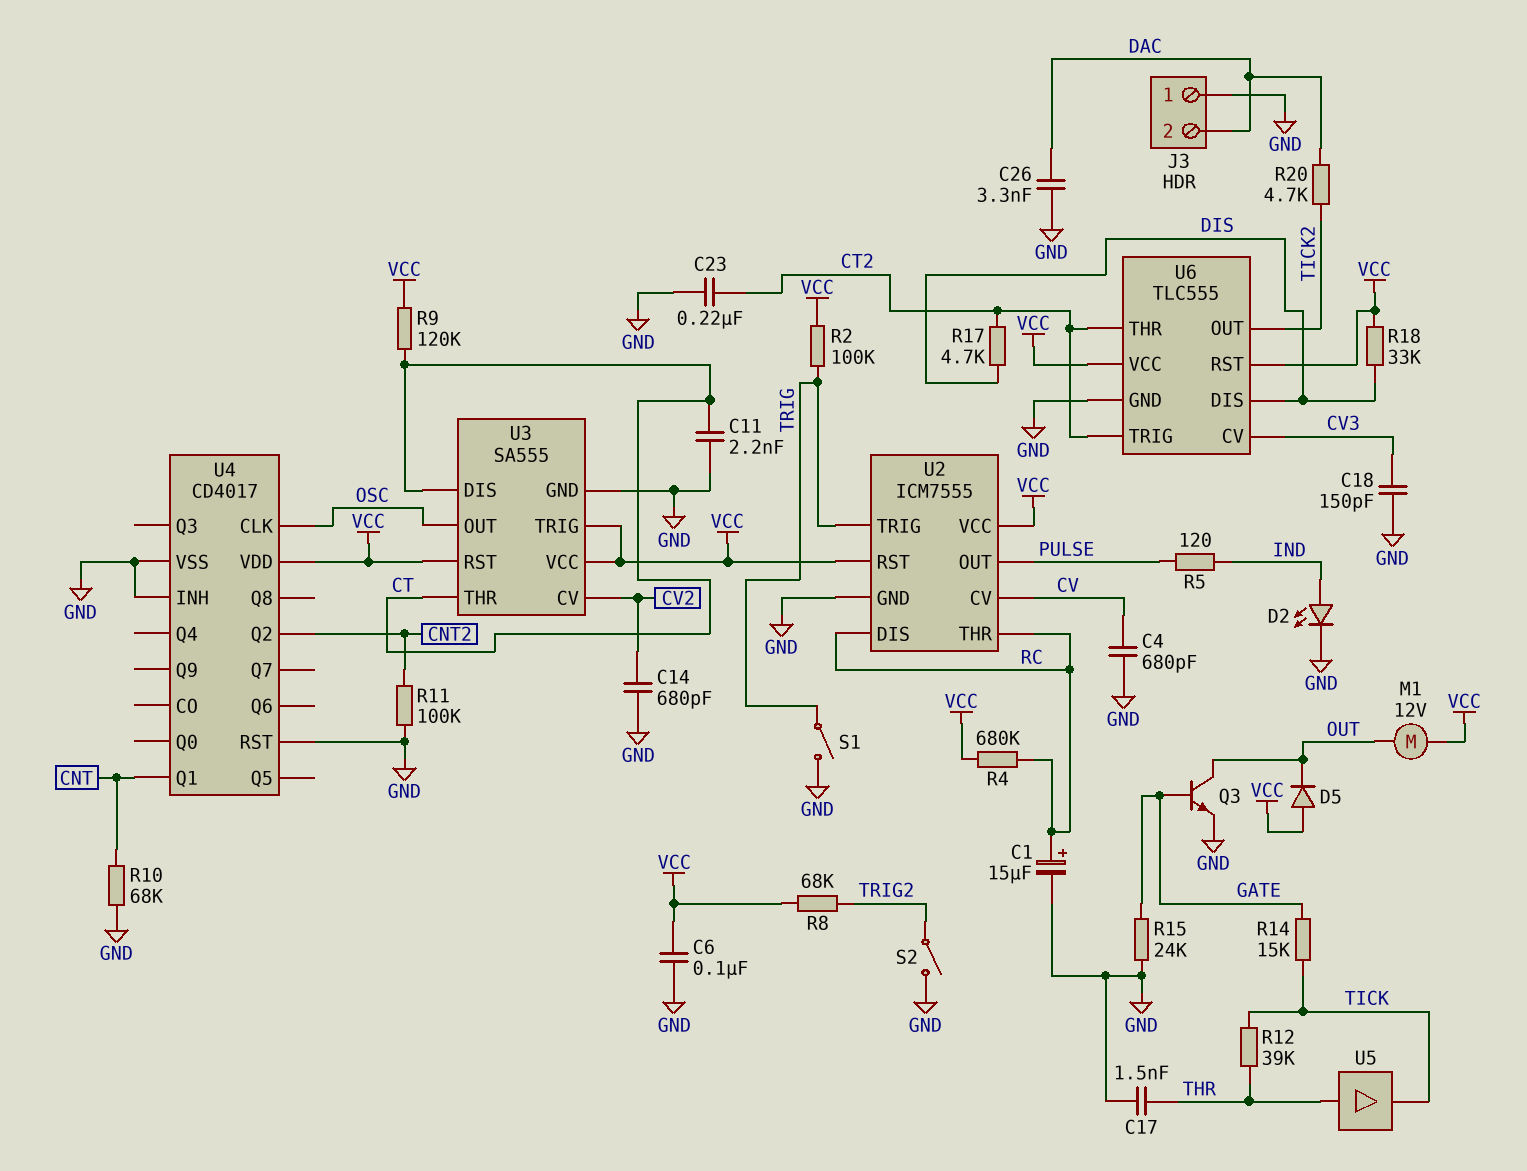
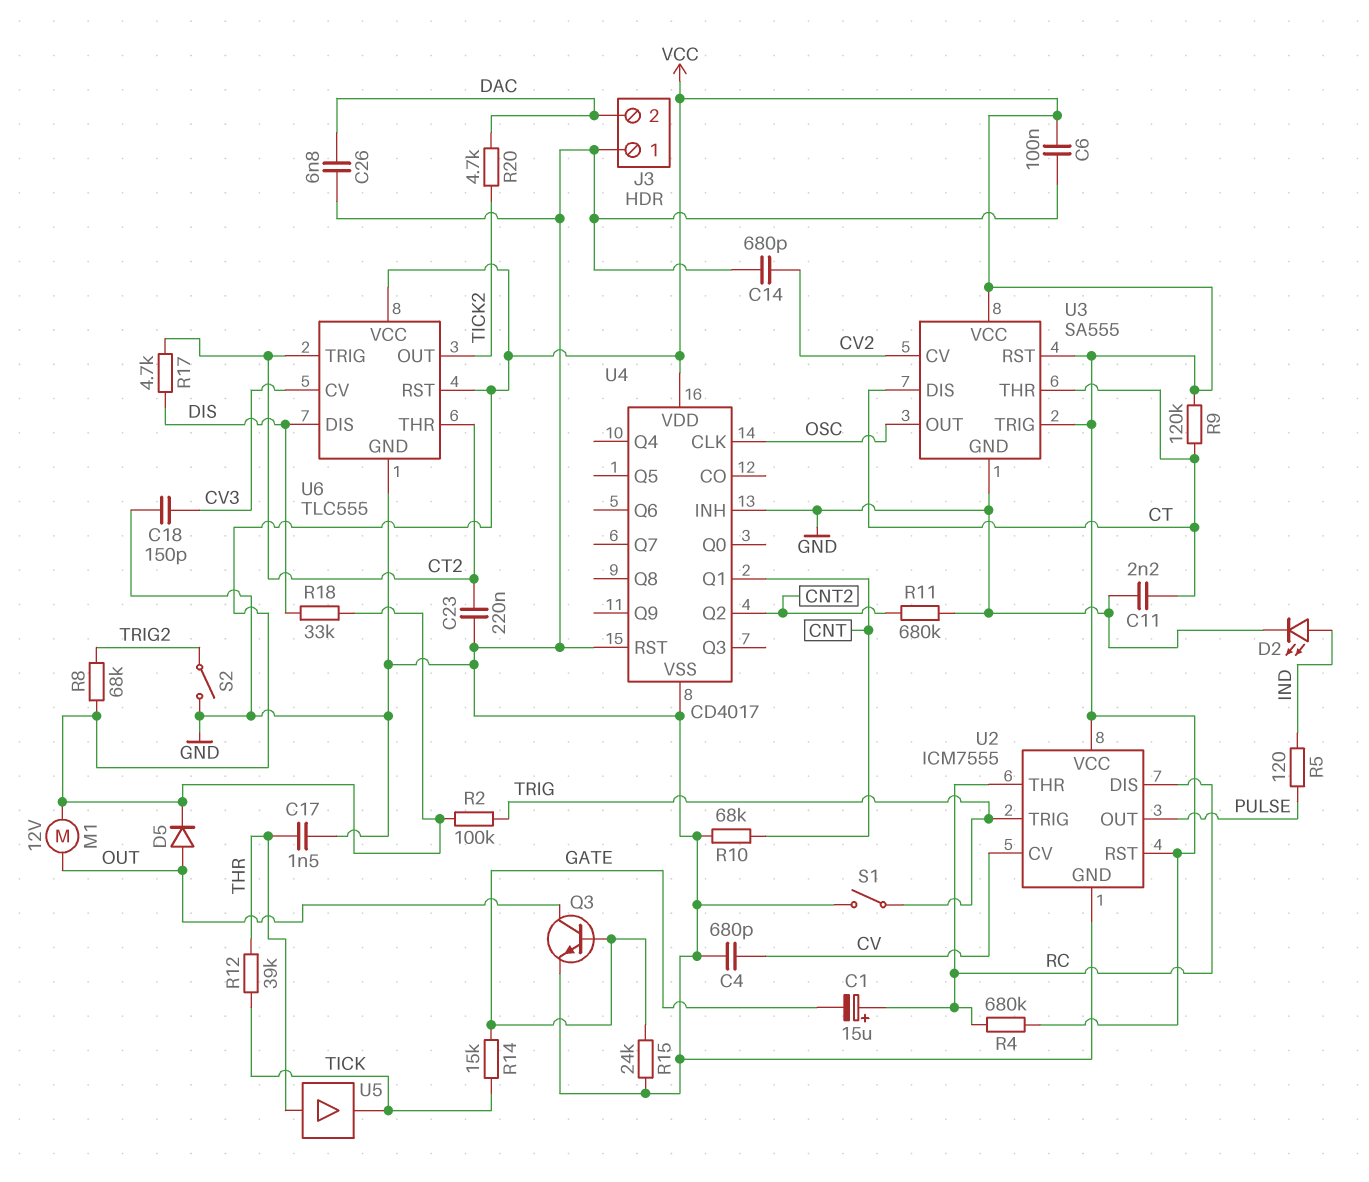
C1: 15uF (plus RC, minus GND) -> 15uF (plus RC, minus GATE)
C26: 3.3nF (DAC, GND) -> 6.8nF (DAC, GND)
D5: diode (A VCC, K OUT) -> diode (A OUT, K VCC)
R11: 100k (CNT2, GND) -> 680k (CNT2, GND)

